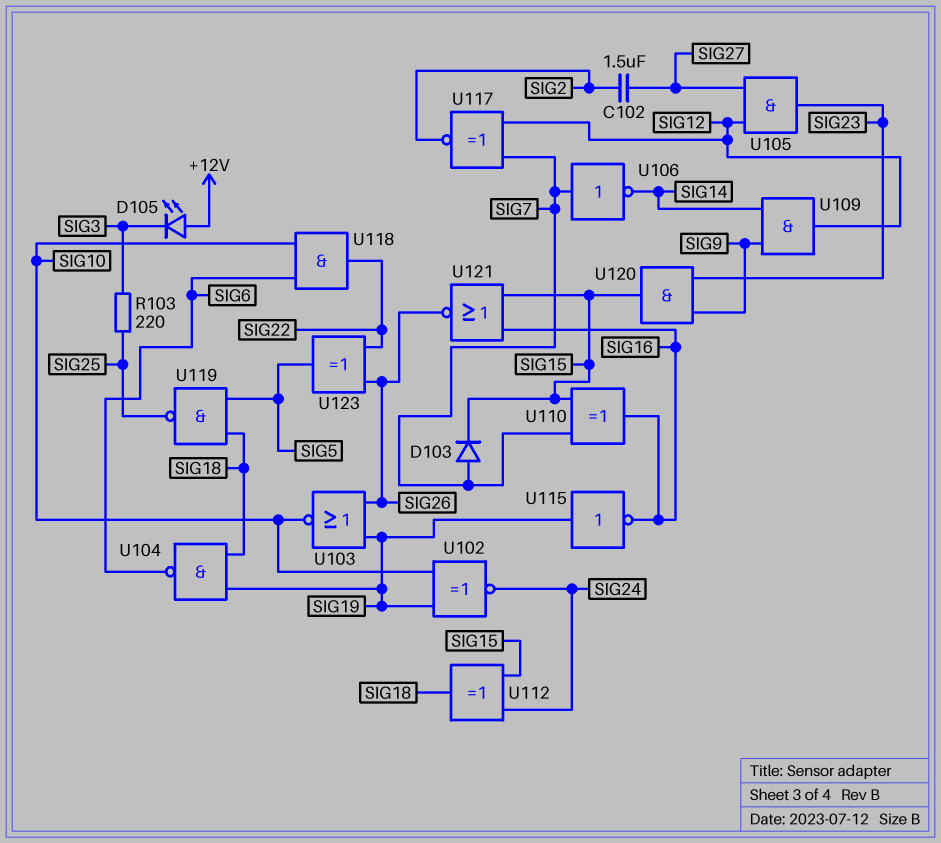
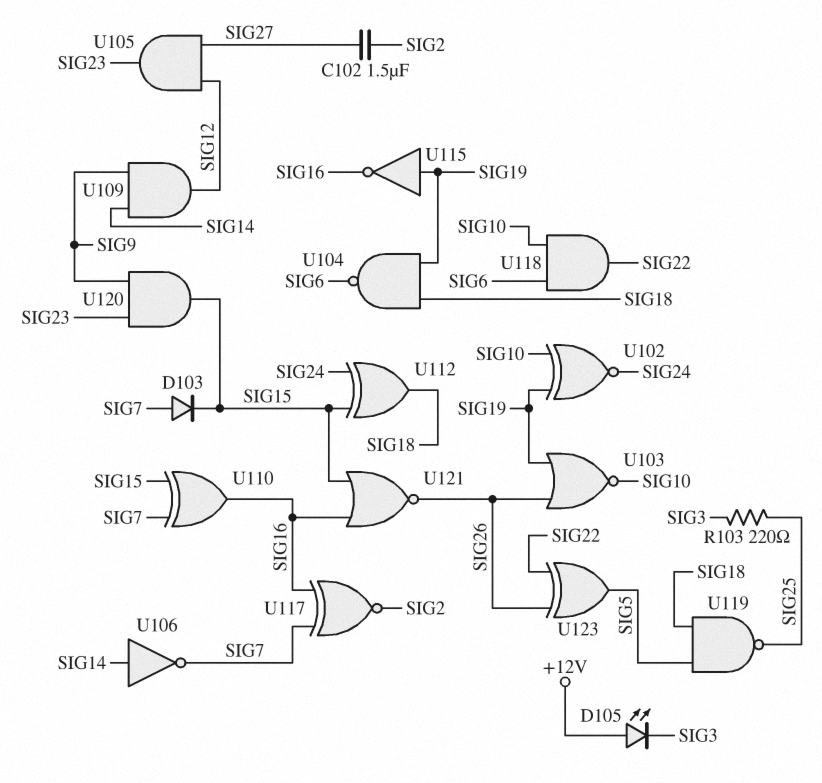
U106: NOT (in SIG7, out SIG14) -> NOT (in SIG14, out SIG7)
U117: XNOR (in SIG7, in SIG12, out SIG2) -> XNOR (in SIG7, in SIG16, out SIG2)

